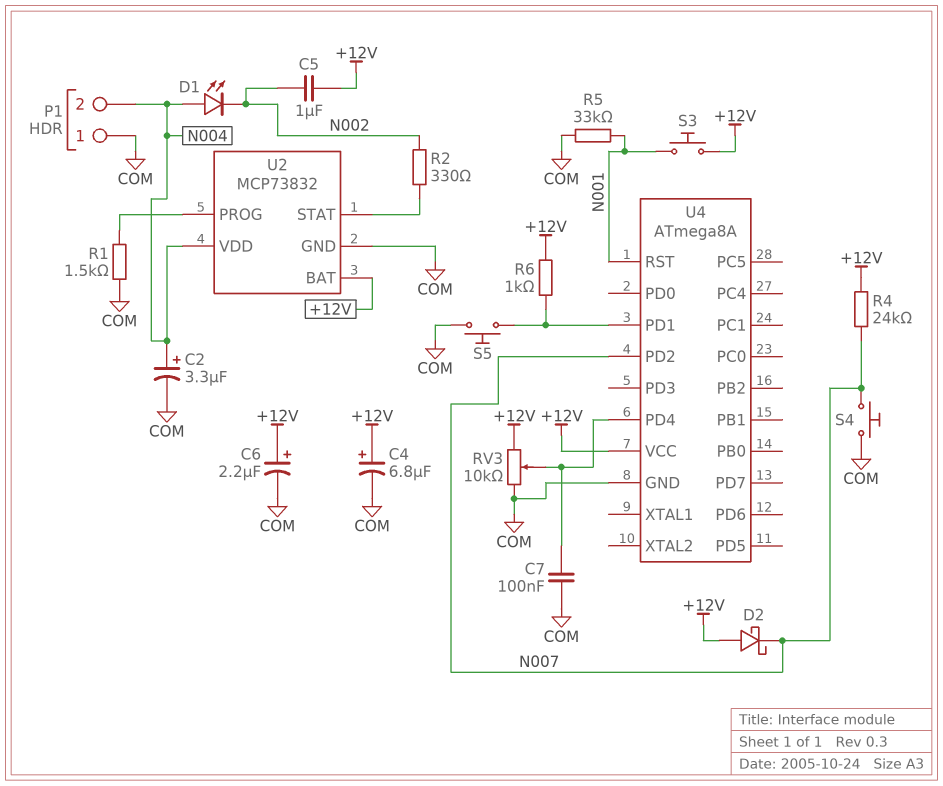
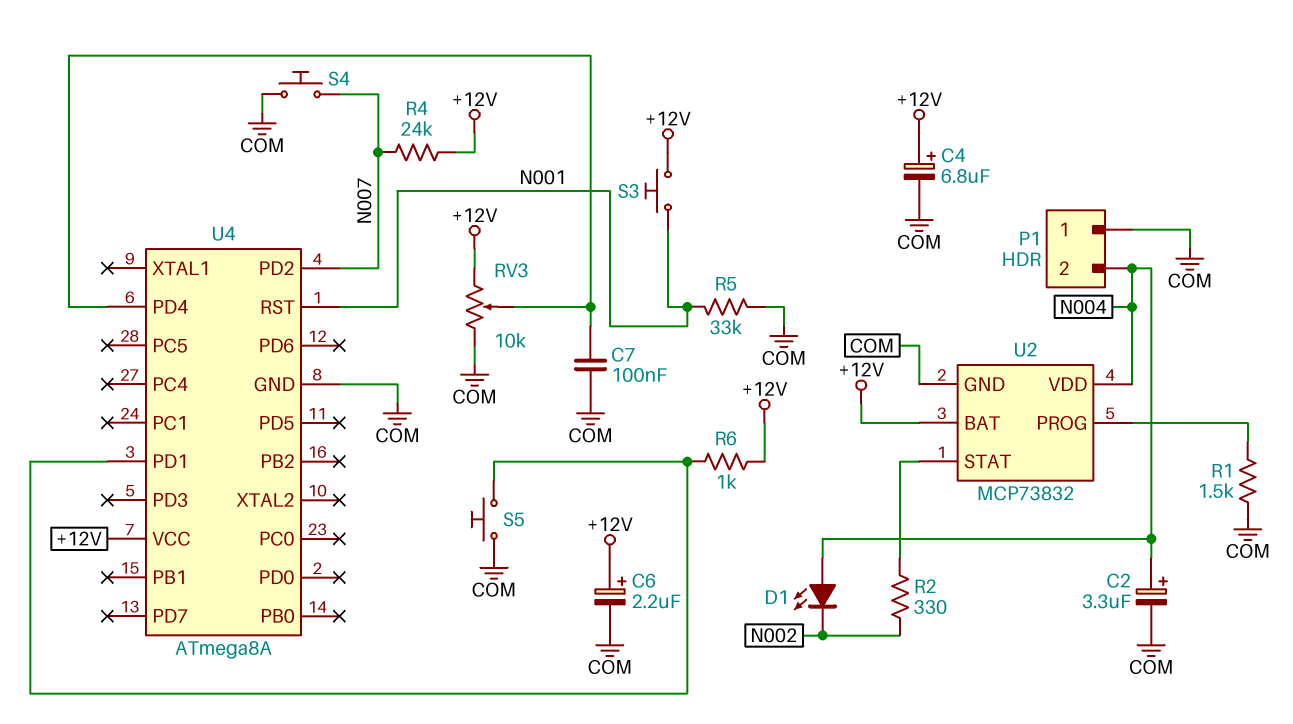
C5: 1uF (+12V, N002) -> none
D2: schottky (A +12V, K N007) -> none

